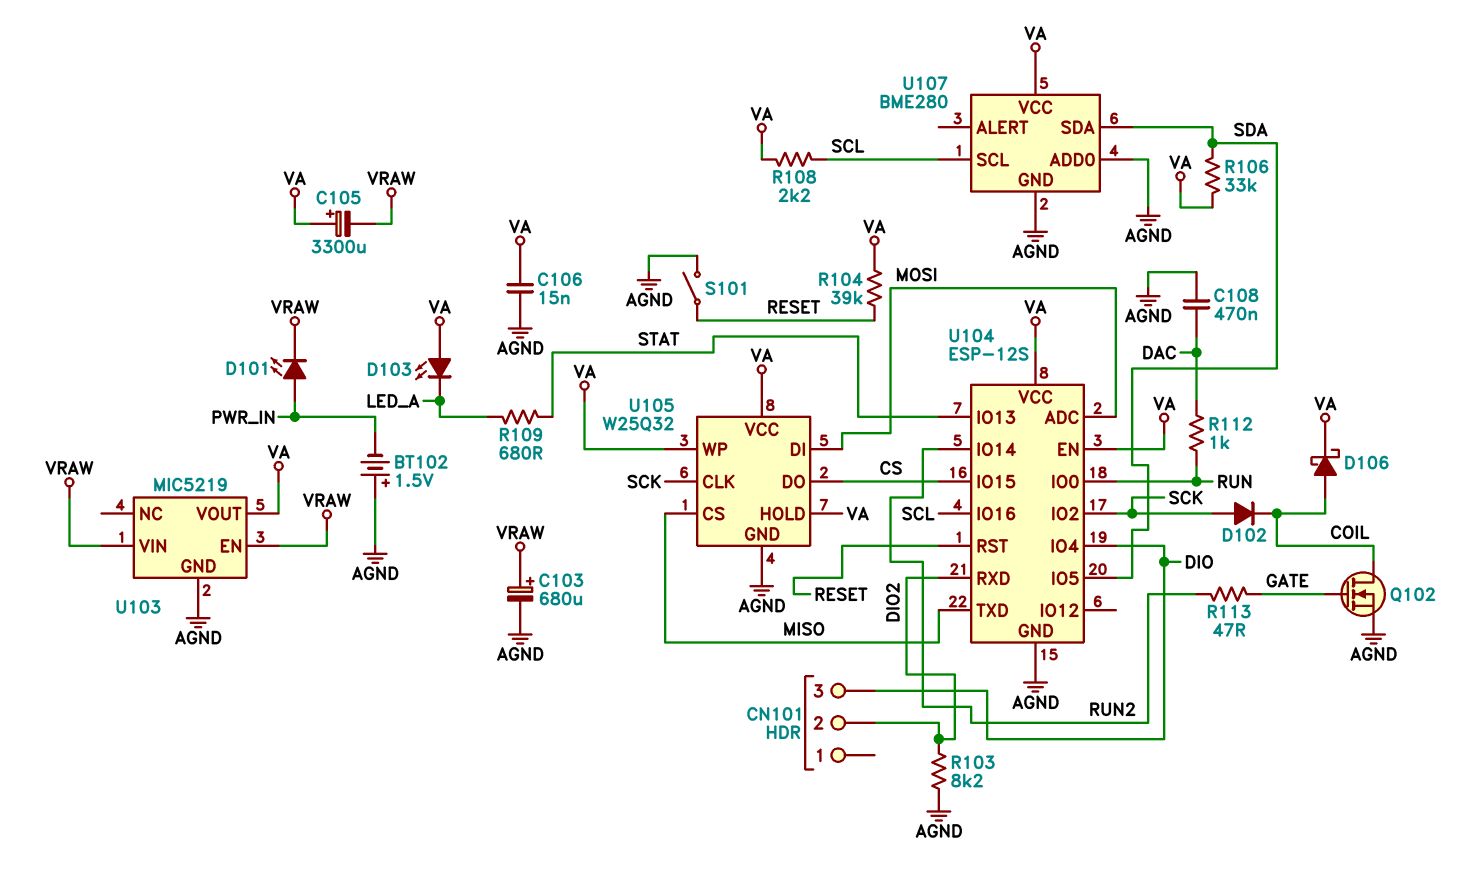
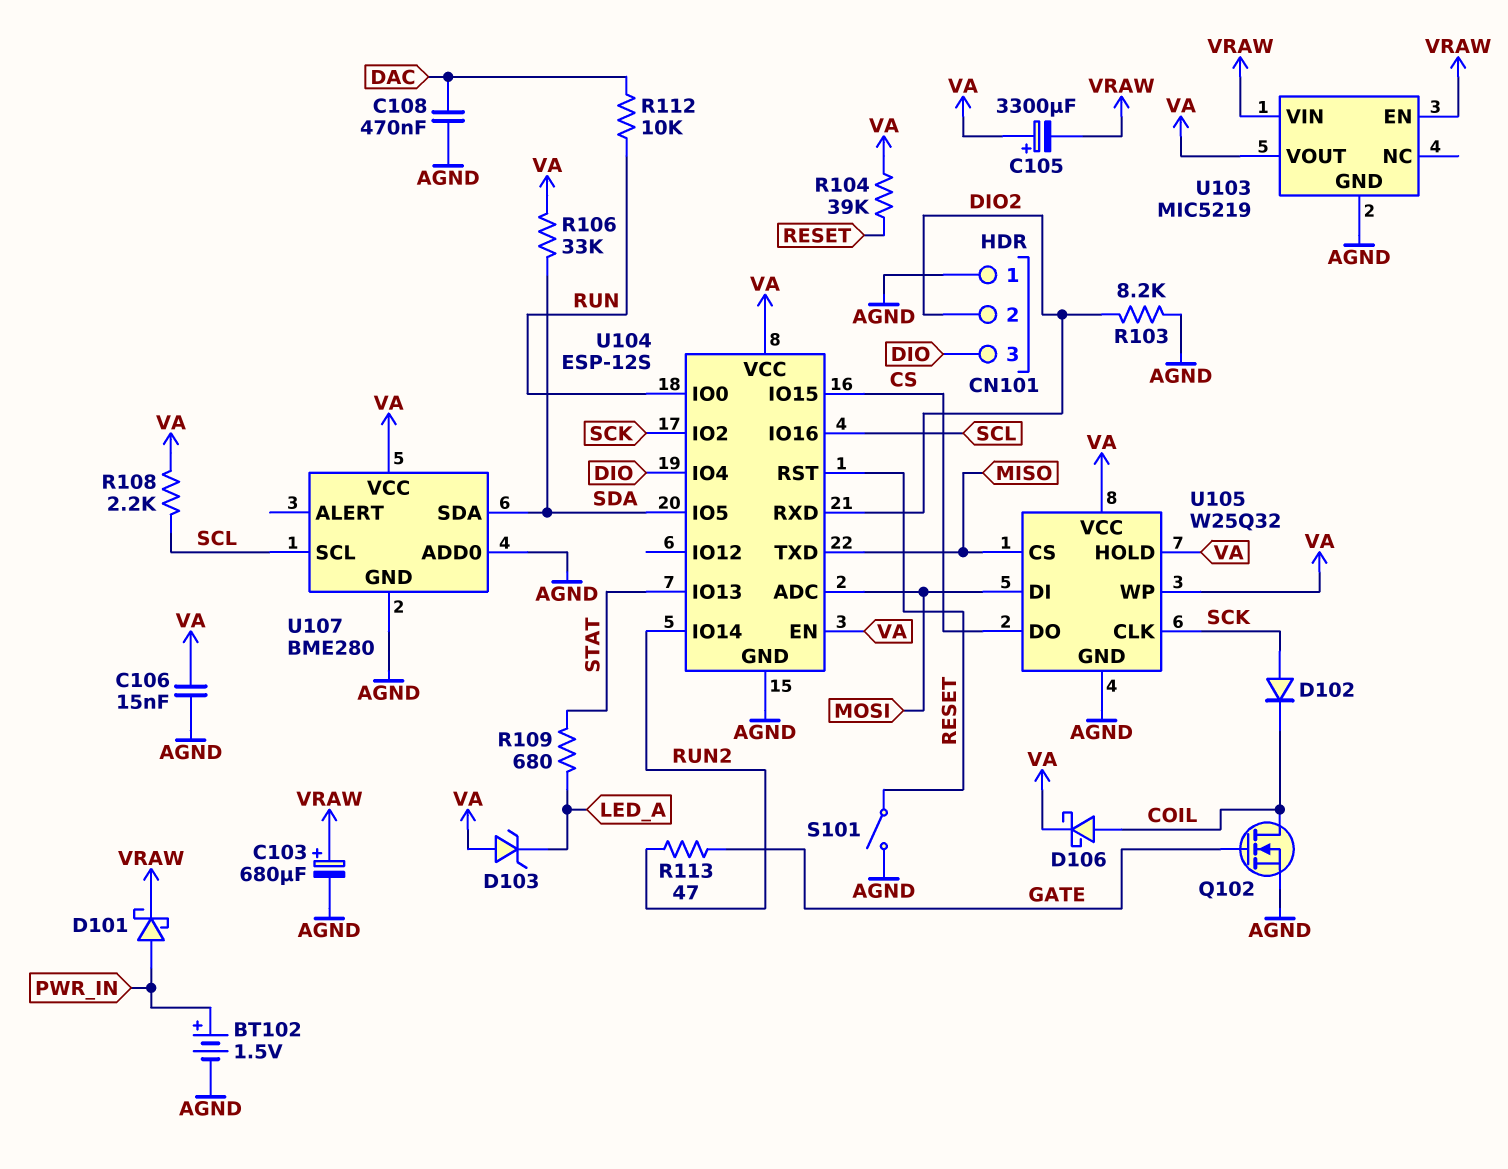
BT102: 1.5V (plus AGND, minus PWR_IN) -> 1.5V (plus PWR_IN, minus AGND)
CN101 pin 1: none -> AGND
D101: LED (A PWR_IN, K VRAW) -> schottky (A PWR_IN, K VRAW)
D103: LED (A VA, K LED_A) -> zener (A VA, K LED_A)
R112: 1k (DAC, RUN) -> 10k (DAC, RUN)

